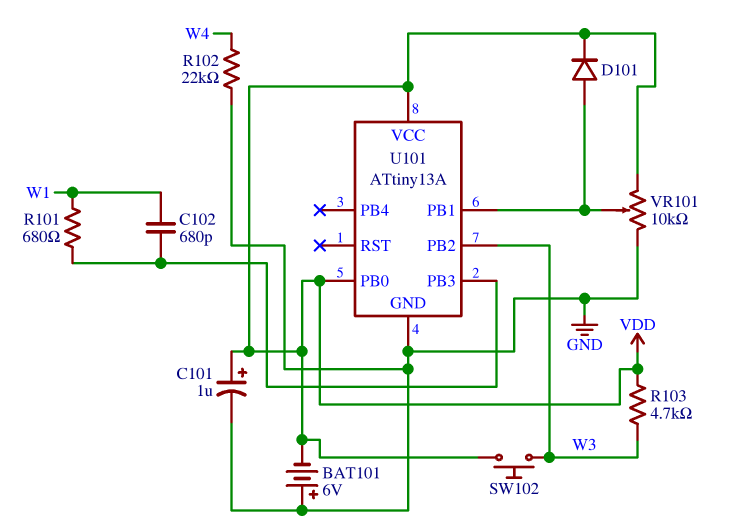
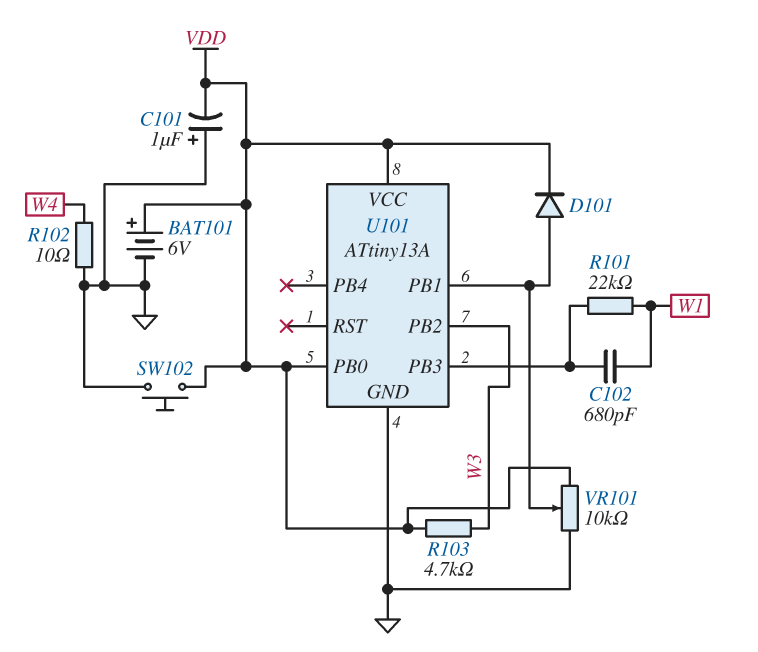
BAT101: 6V (plus GND, minus VDD) -> 6V (plus VDD, minus GND)
C101: 1uF (plus VDD, minus GND) -> 1uF (plus GND, minus VDD)
R101: 680 (U101/PB3, W1) -> 22k (U101/PB3, W1)
R102: 22k (GND, W4) -> 10 (GND, W4)
SW102: button (VDD, W3) -> button (GND, VDD)

